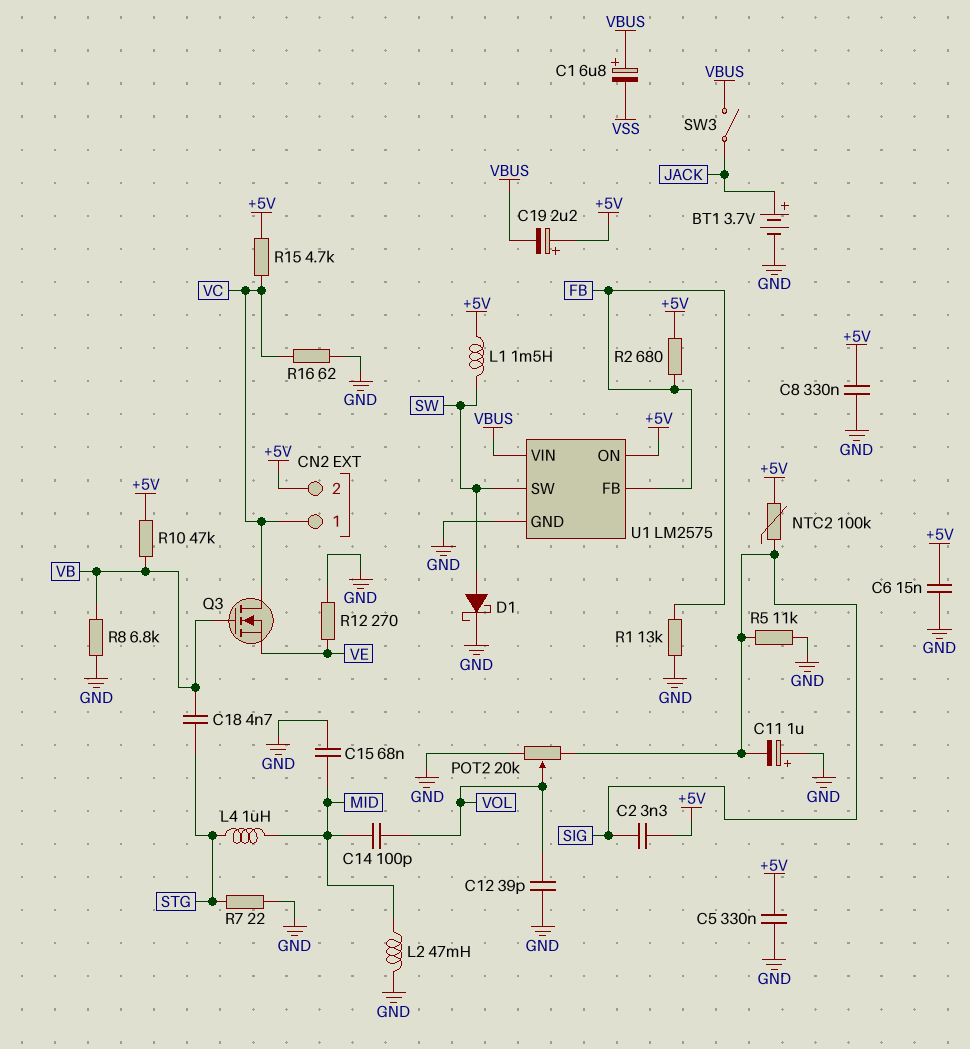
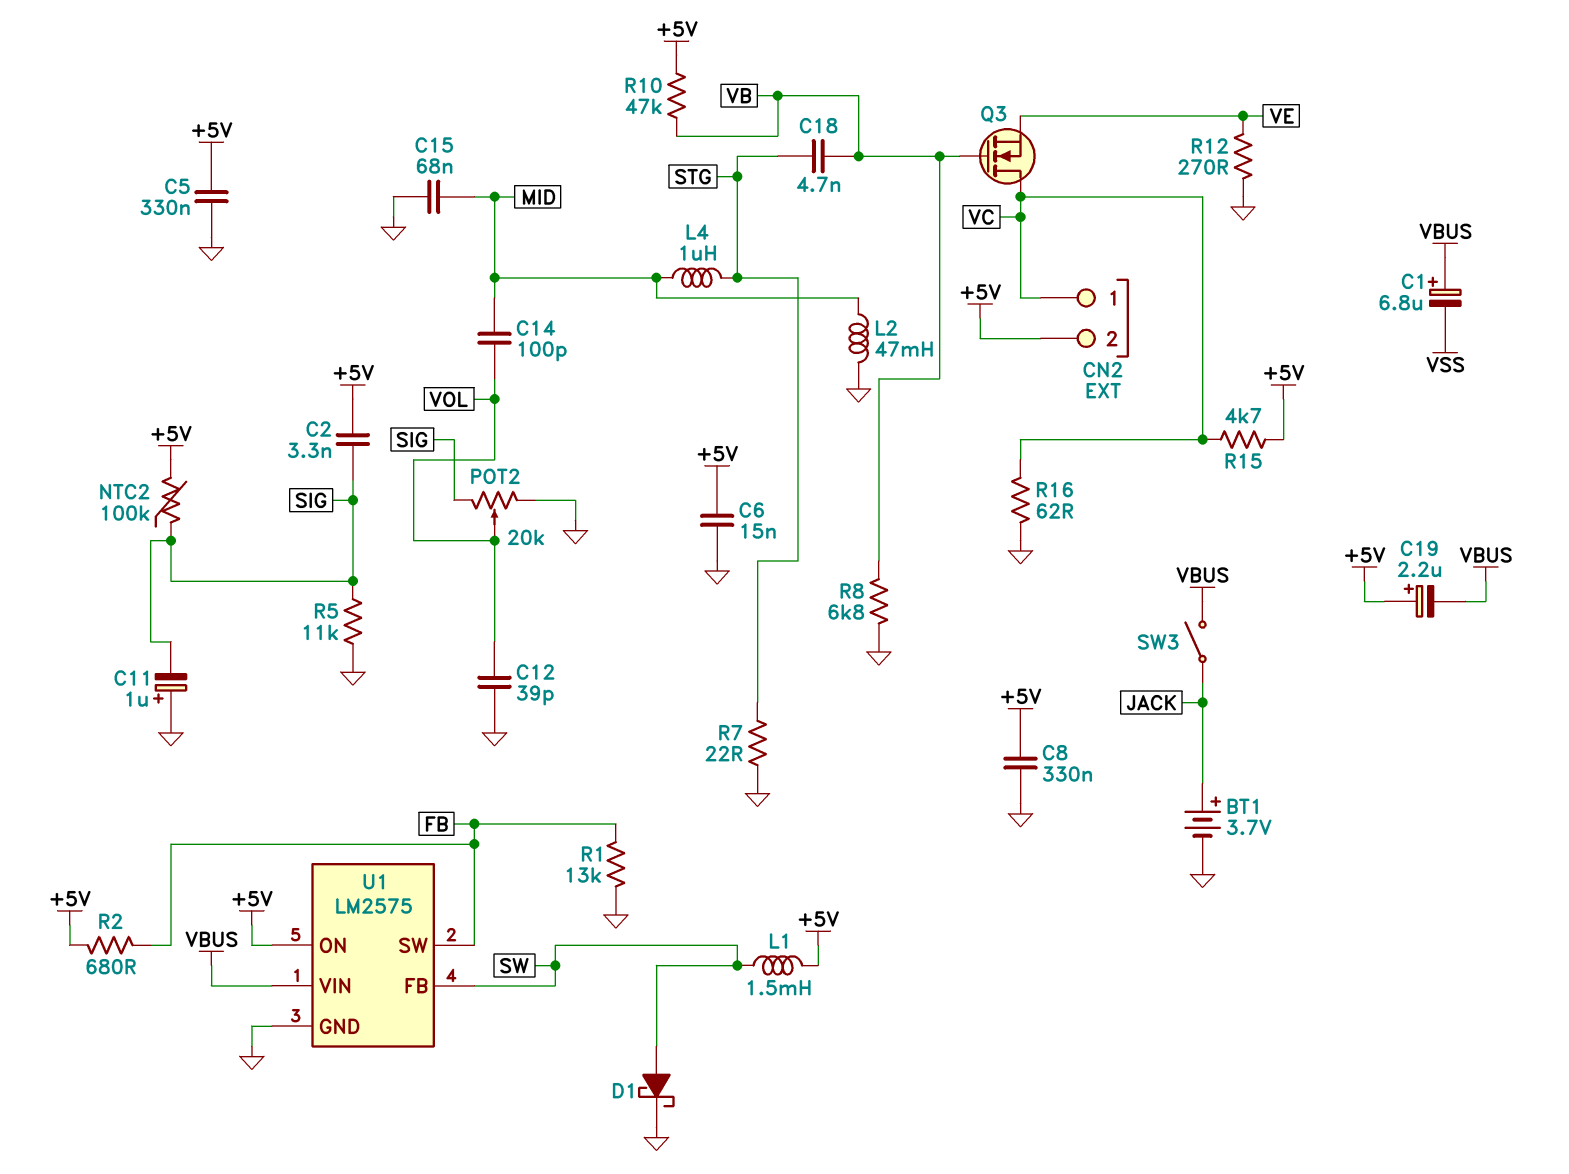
U1 pin FB: FB -> SW
U1 pin SW: SW -> FB

